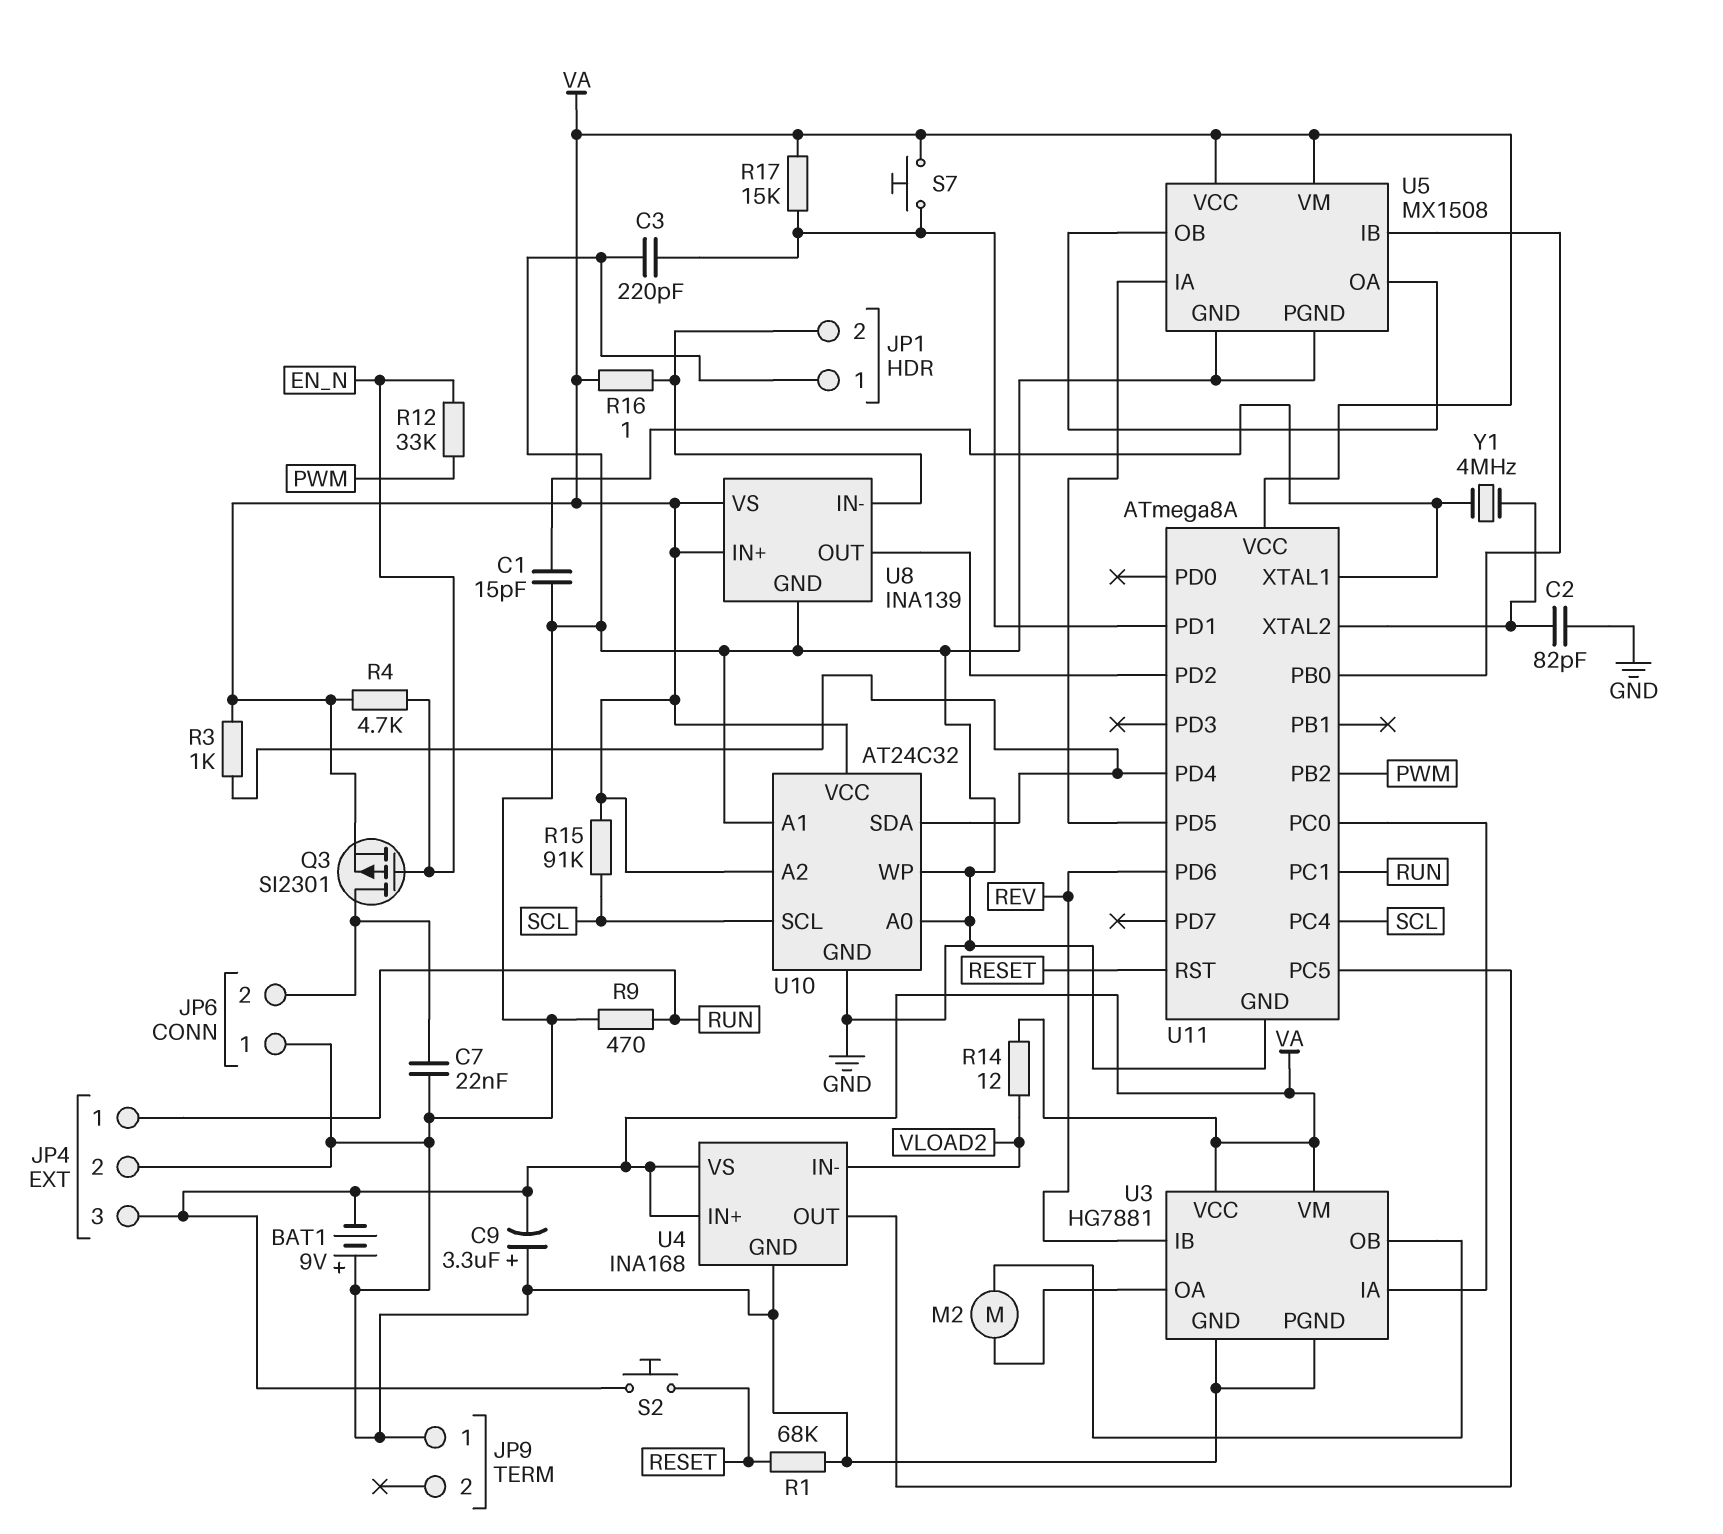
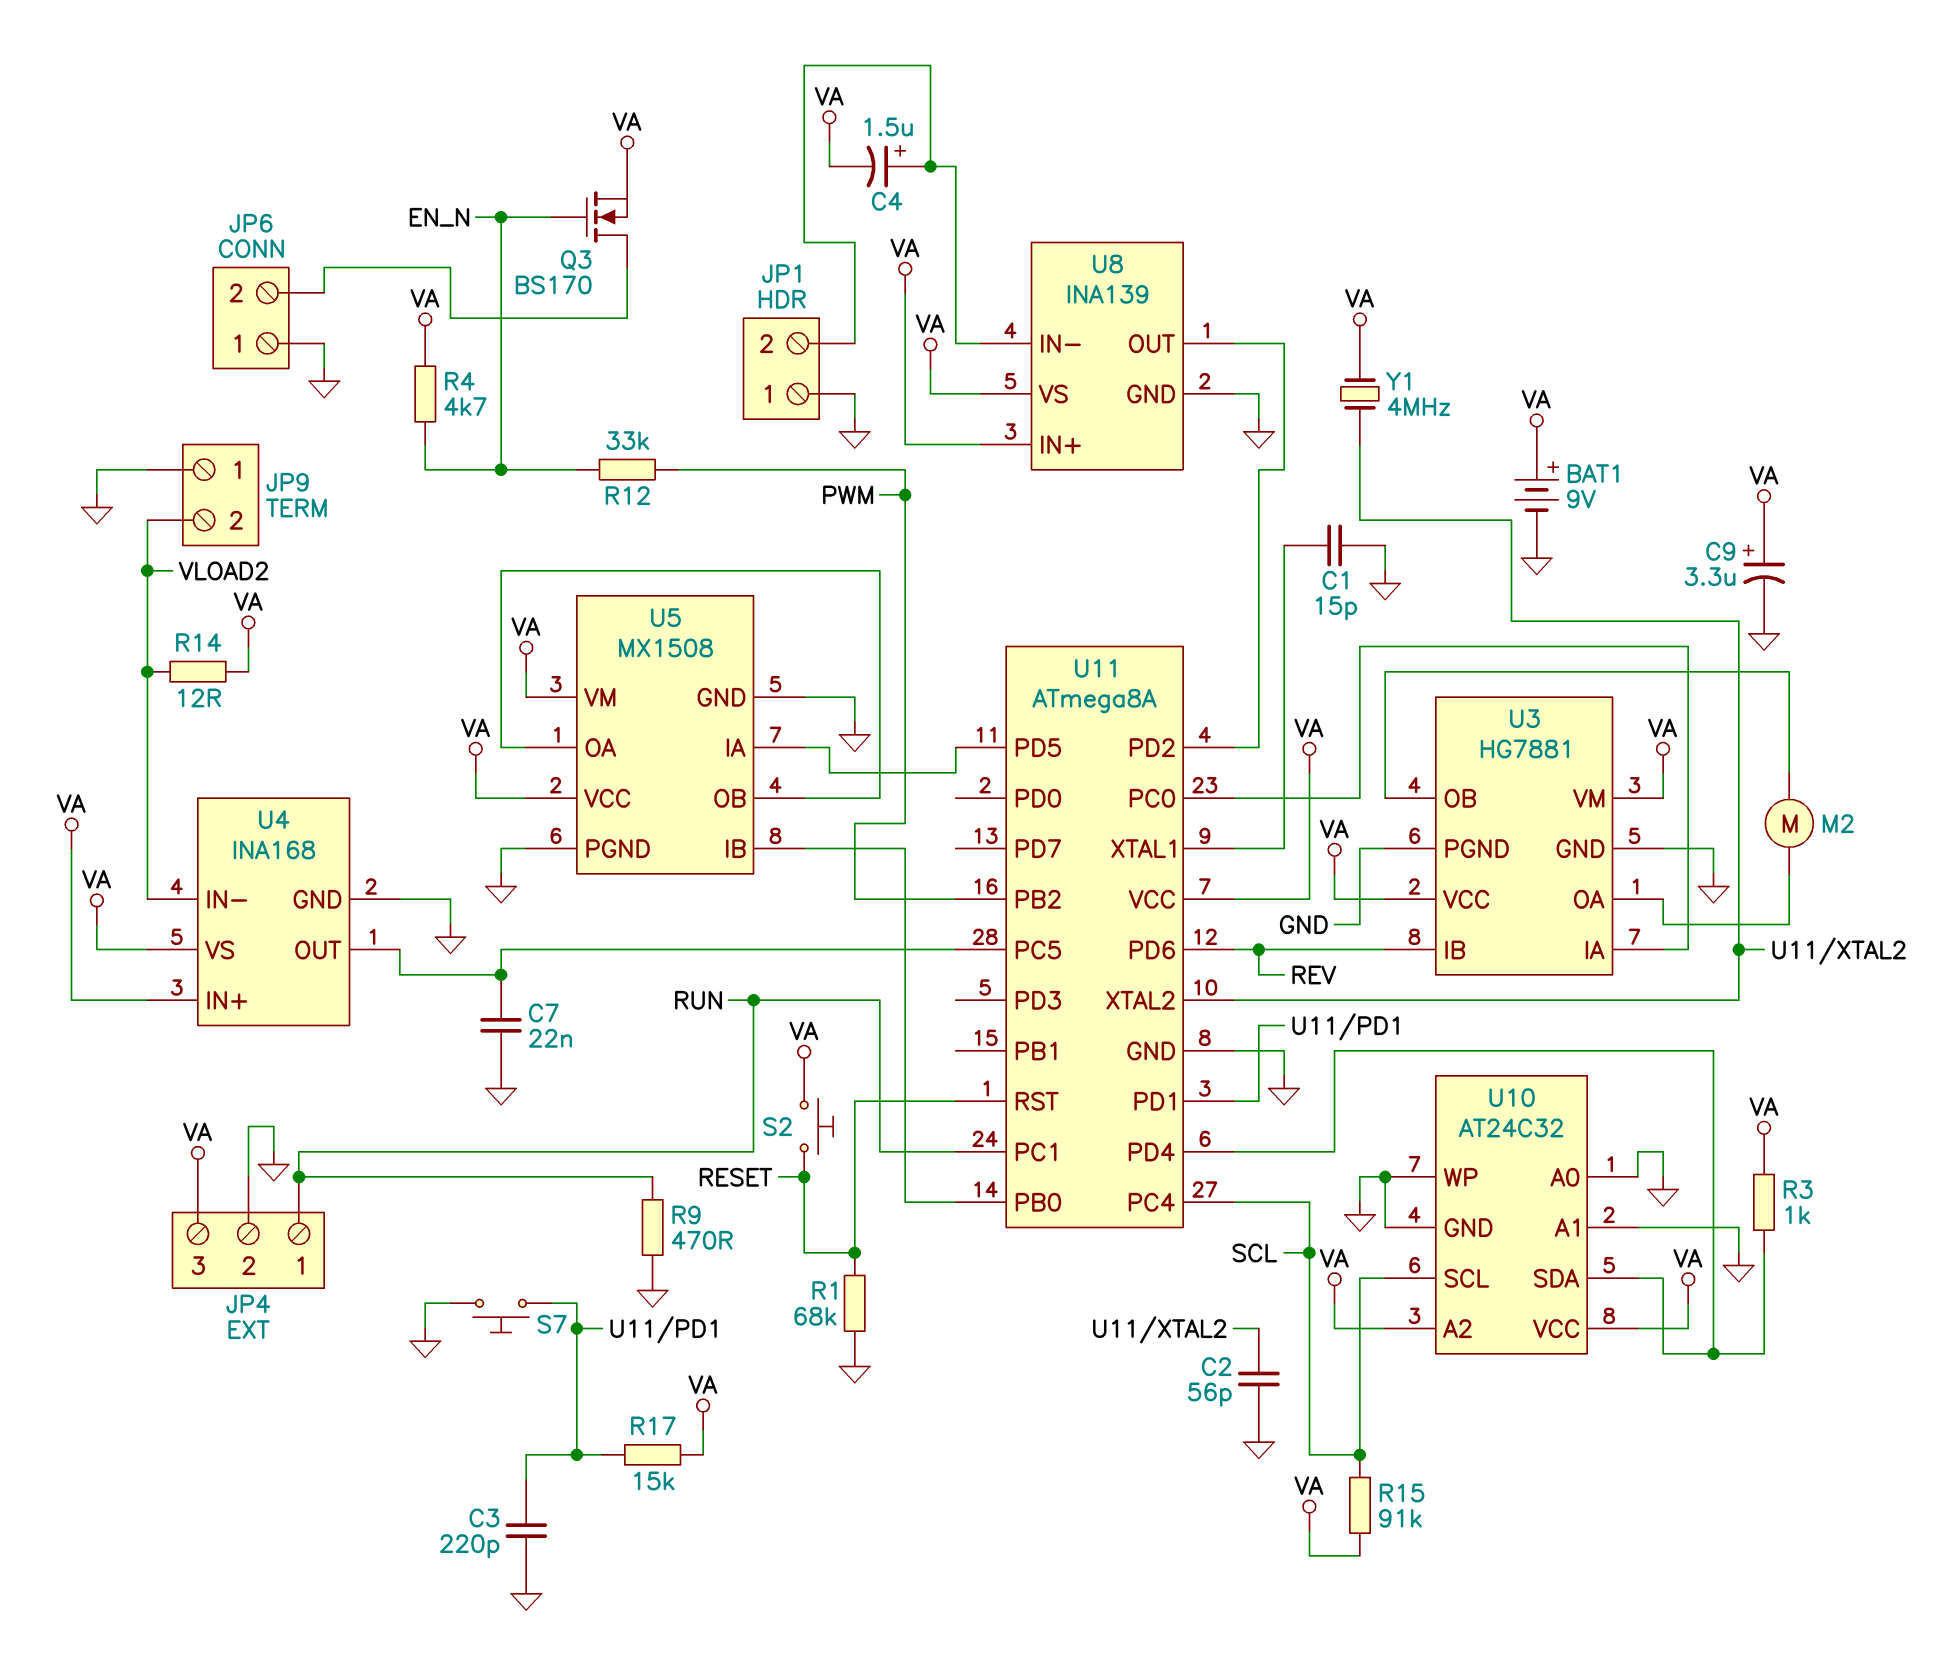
BAT1: 9V (plus GND, minus VA) -> 9V (plus VA, minus GND)
C2: 82pF (GND, U11/XTAL2) -> 56pF (GND, U11/XTAL2)
C4: none -> 1.5uF (plus JP1/2, minus VA)
C7: 22nF (GND, JP6/2) -> 22nF (GND, U4/OUT)
C9: 3.3uF (plus GND, minus VA) -> 3.3uF (plus VA, minus GND)
JP9 pin 2: none -> VLOAD2
Q3: PMOS SI2301 (G EN_N, D JP6/2, S VA) -> NMOS BS170 (G EN_N, D JP6/2, S VA)
R16: 1 (JP1/2, VA) -> none
S7: button (U11/PD1, VA) -> button (GND, U11/PD1)
Y1: 4MHz (U11/XTAL1, U11/XTAL2) -> 4MHz (U11/XTAL2, VA)

